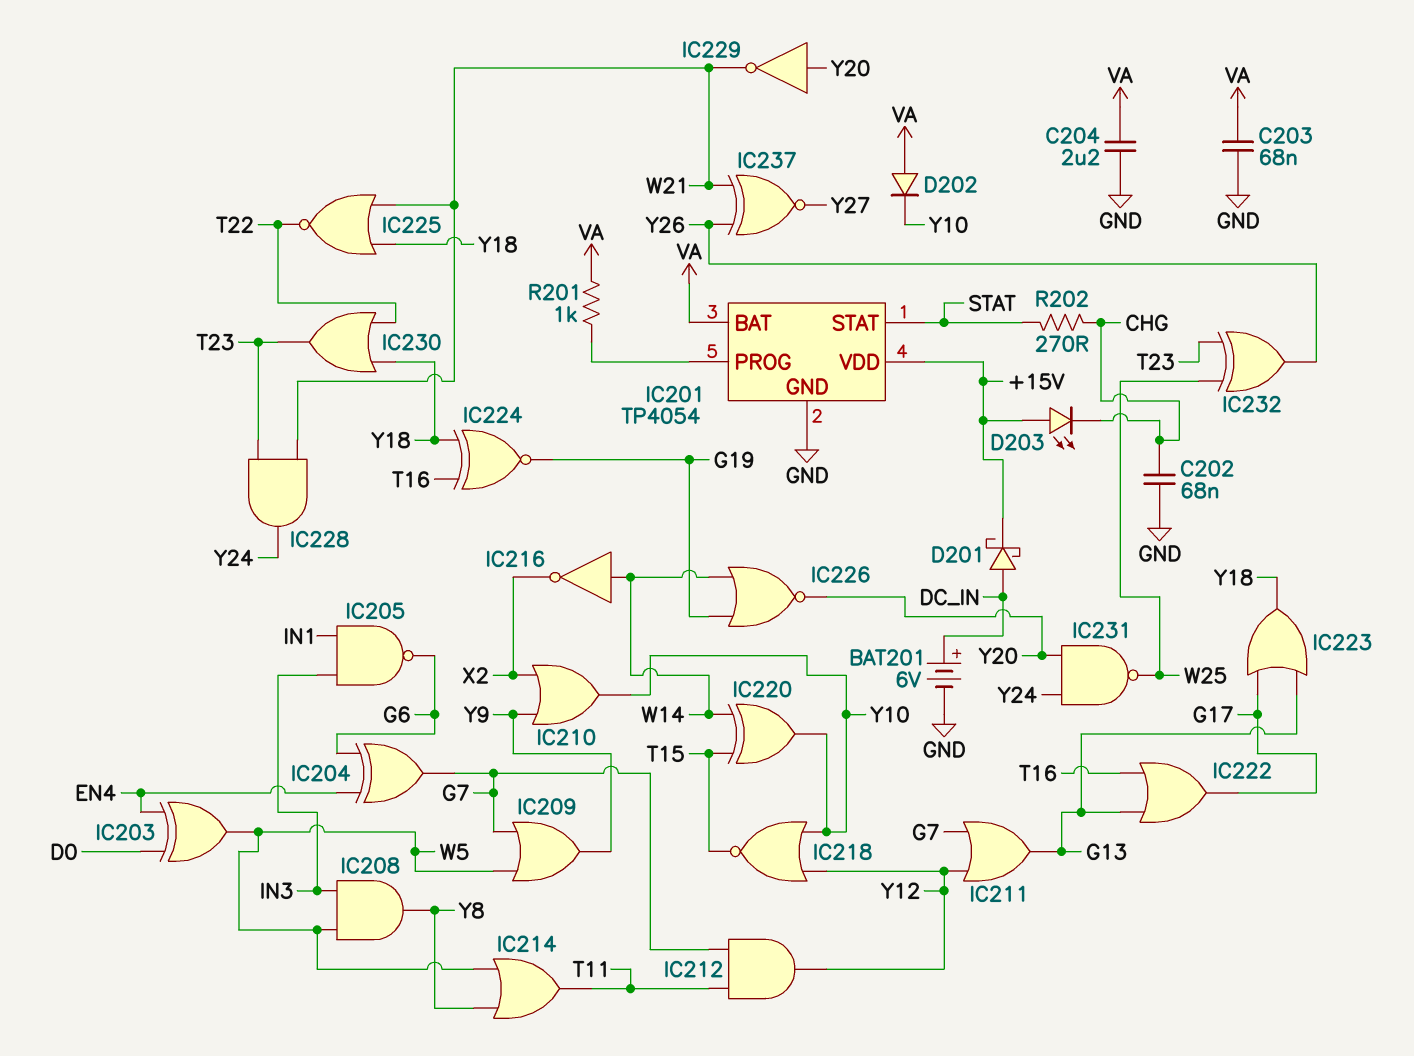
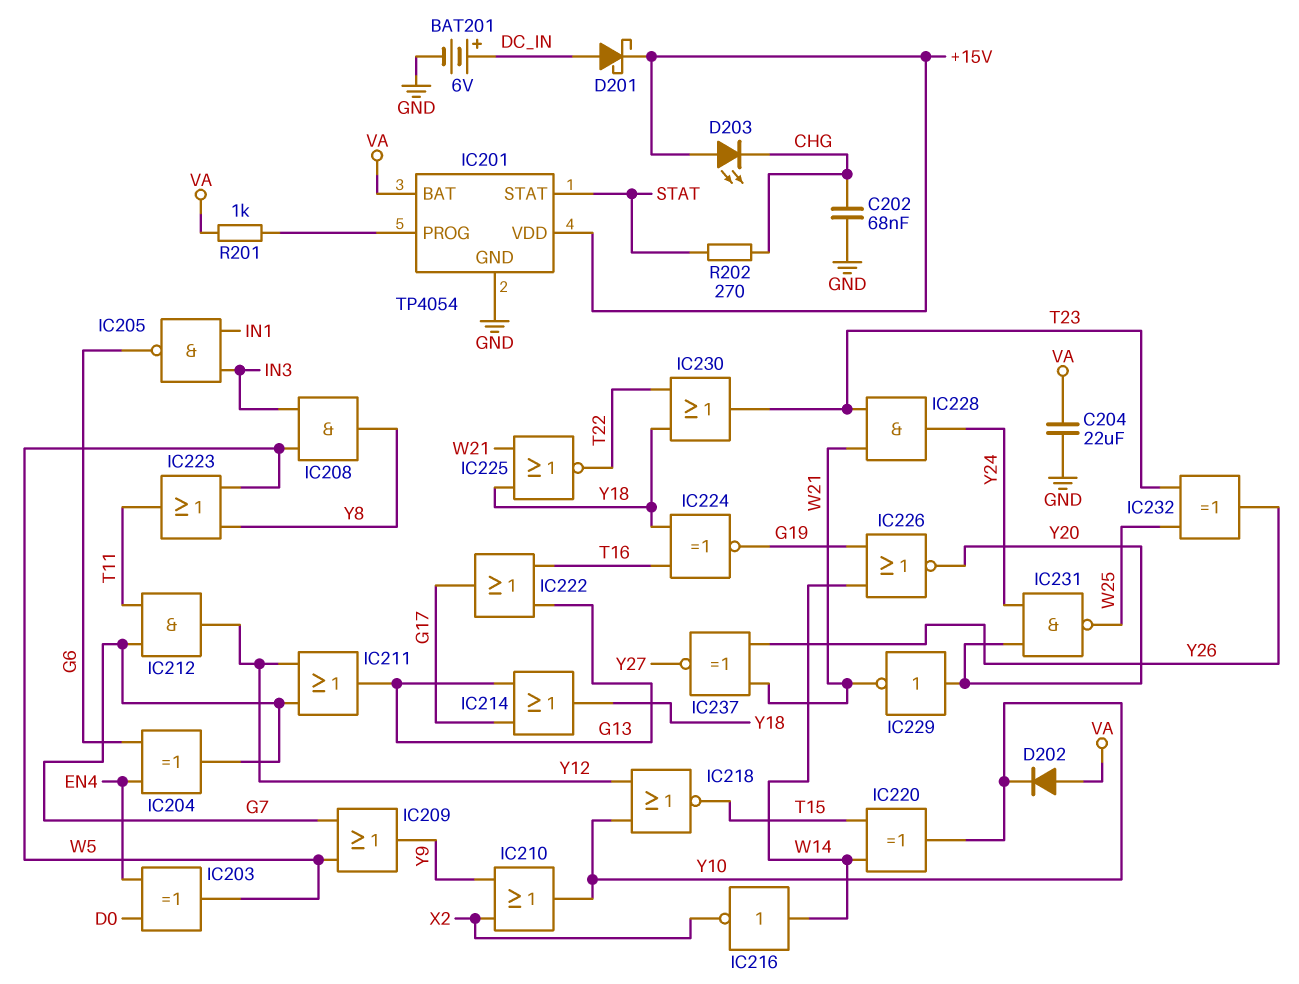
C203: 68nF (GND, VA) -> none
C204: 2.2uF (GND, VA) -> 22uF (GND, VA)
IC214: OR (in W5, in Y8, out T11) -> OR (in G13, in G17, out Y18)
IC223: OR (in G13, in G17, out Y18) -> OR (in W5, in Y8, out T11)

